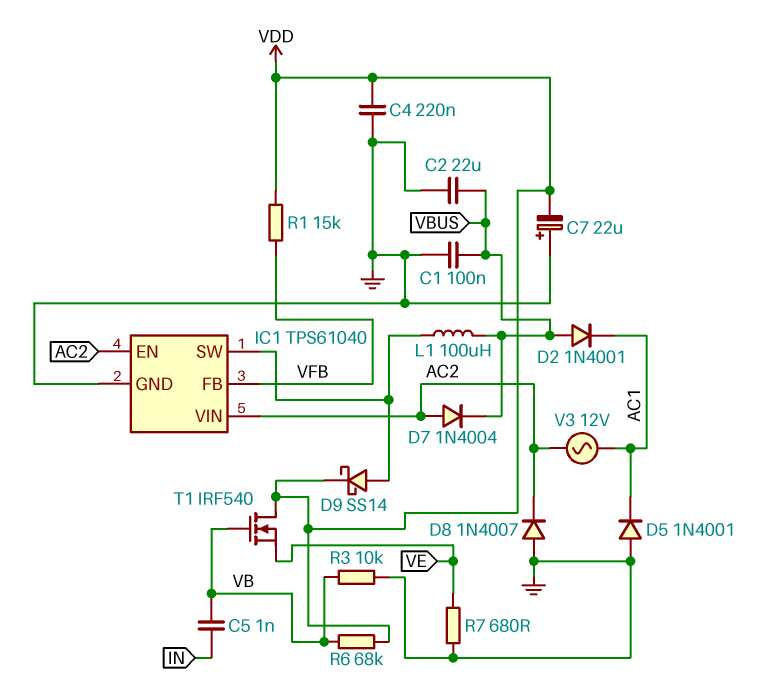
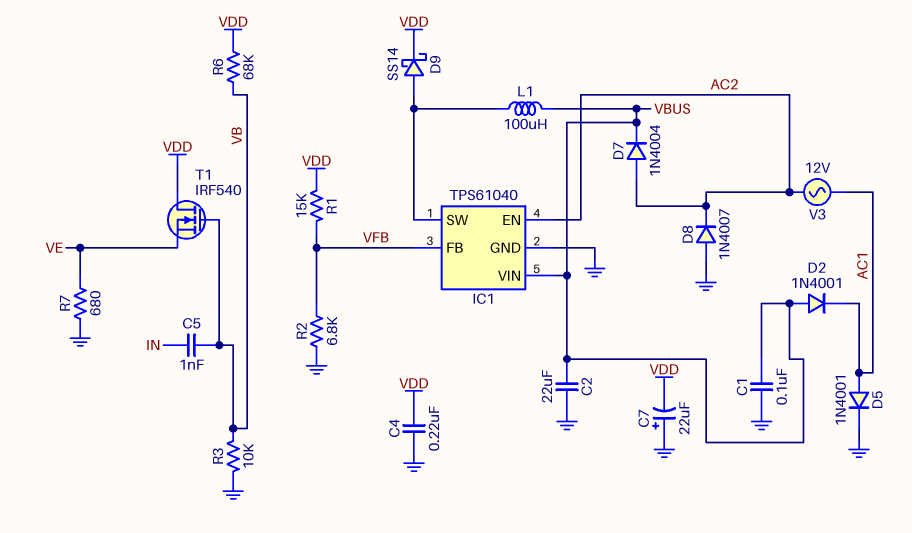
D5: diode 1N4001 (A GND, K AC1) -> diode 1N4001 (A AC1, K GND)
IC1 pin VIN: AC2 -> VBUS
R2: none -> 6.8k (GND, VFB)

